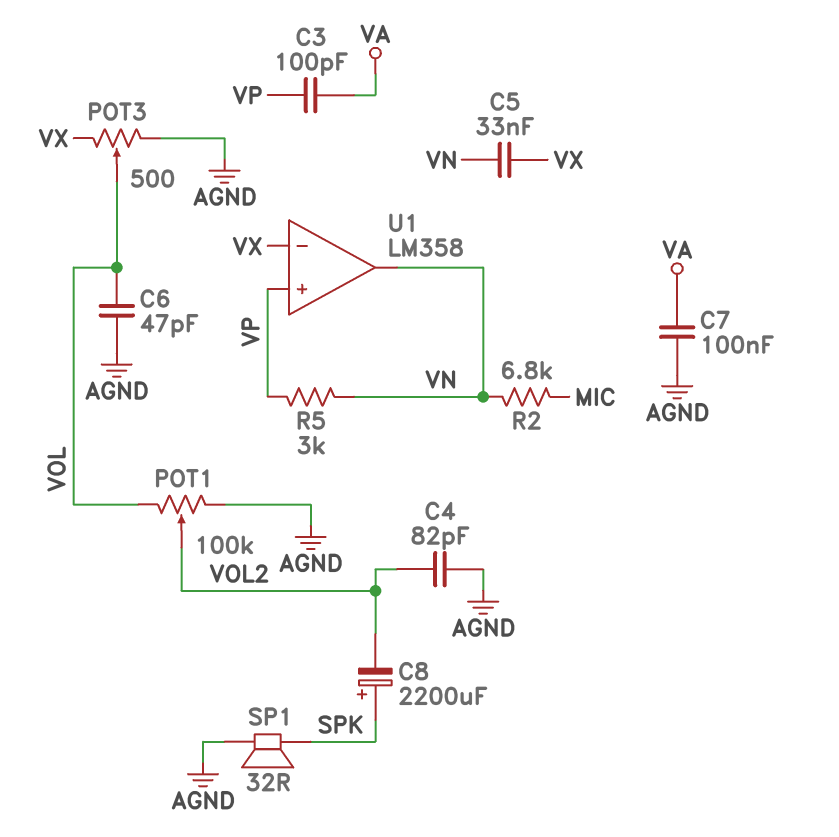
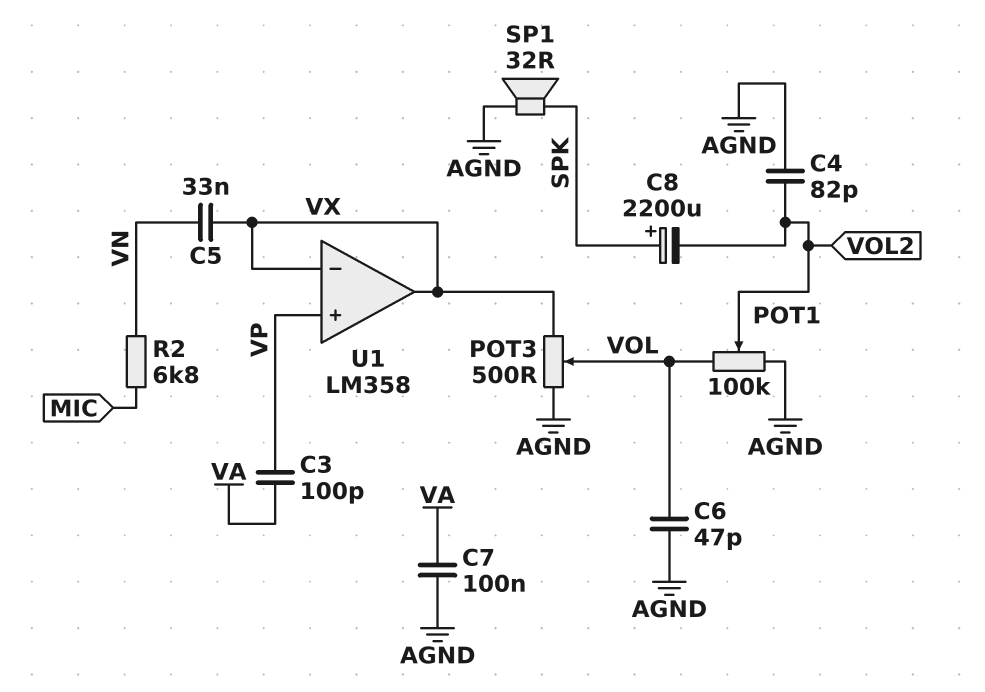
R5: 3k (VN, VP) -> none
U1 pin out: VN -> VX

